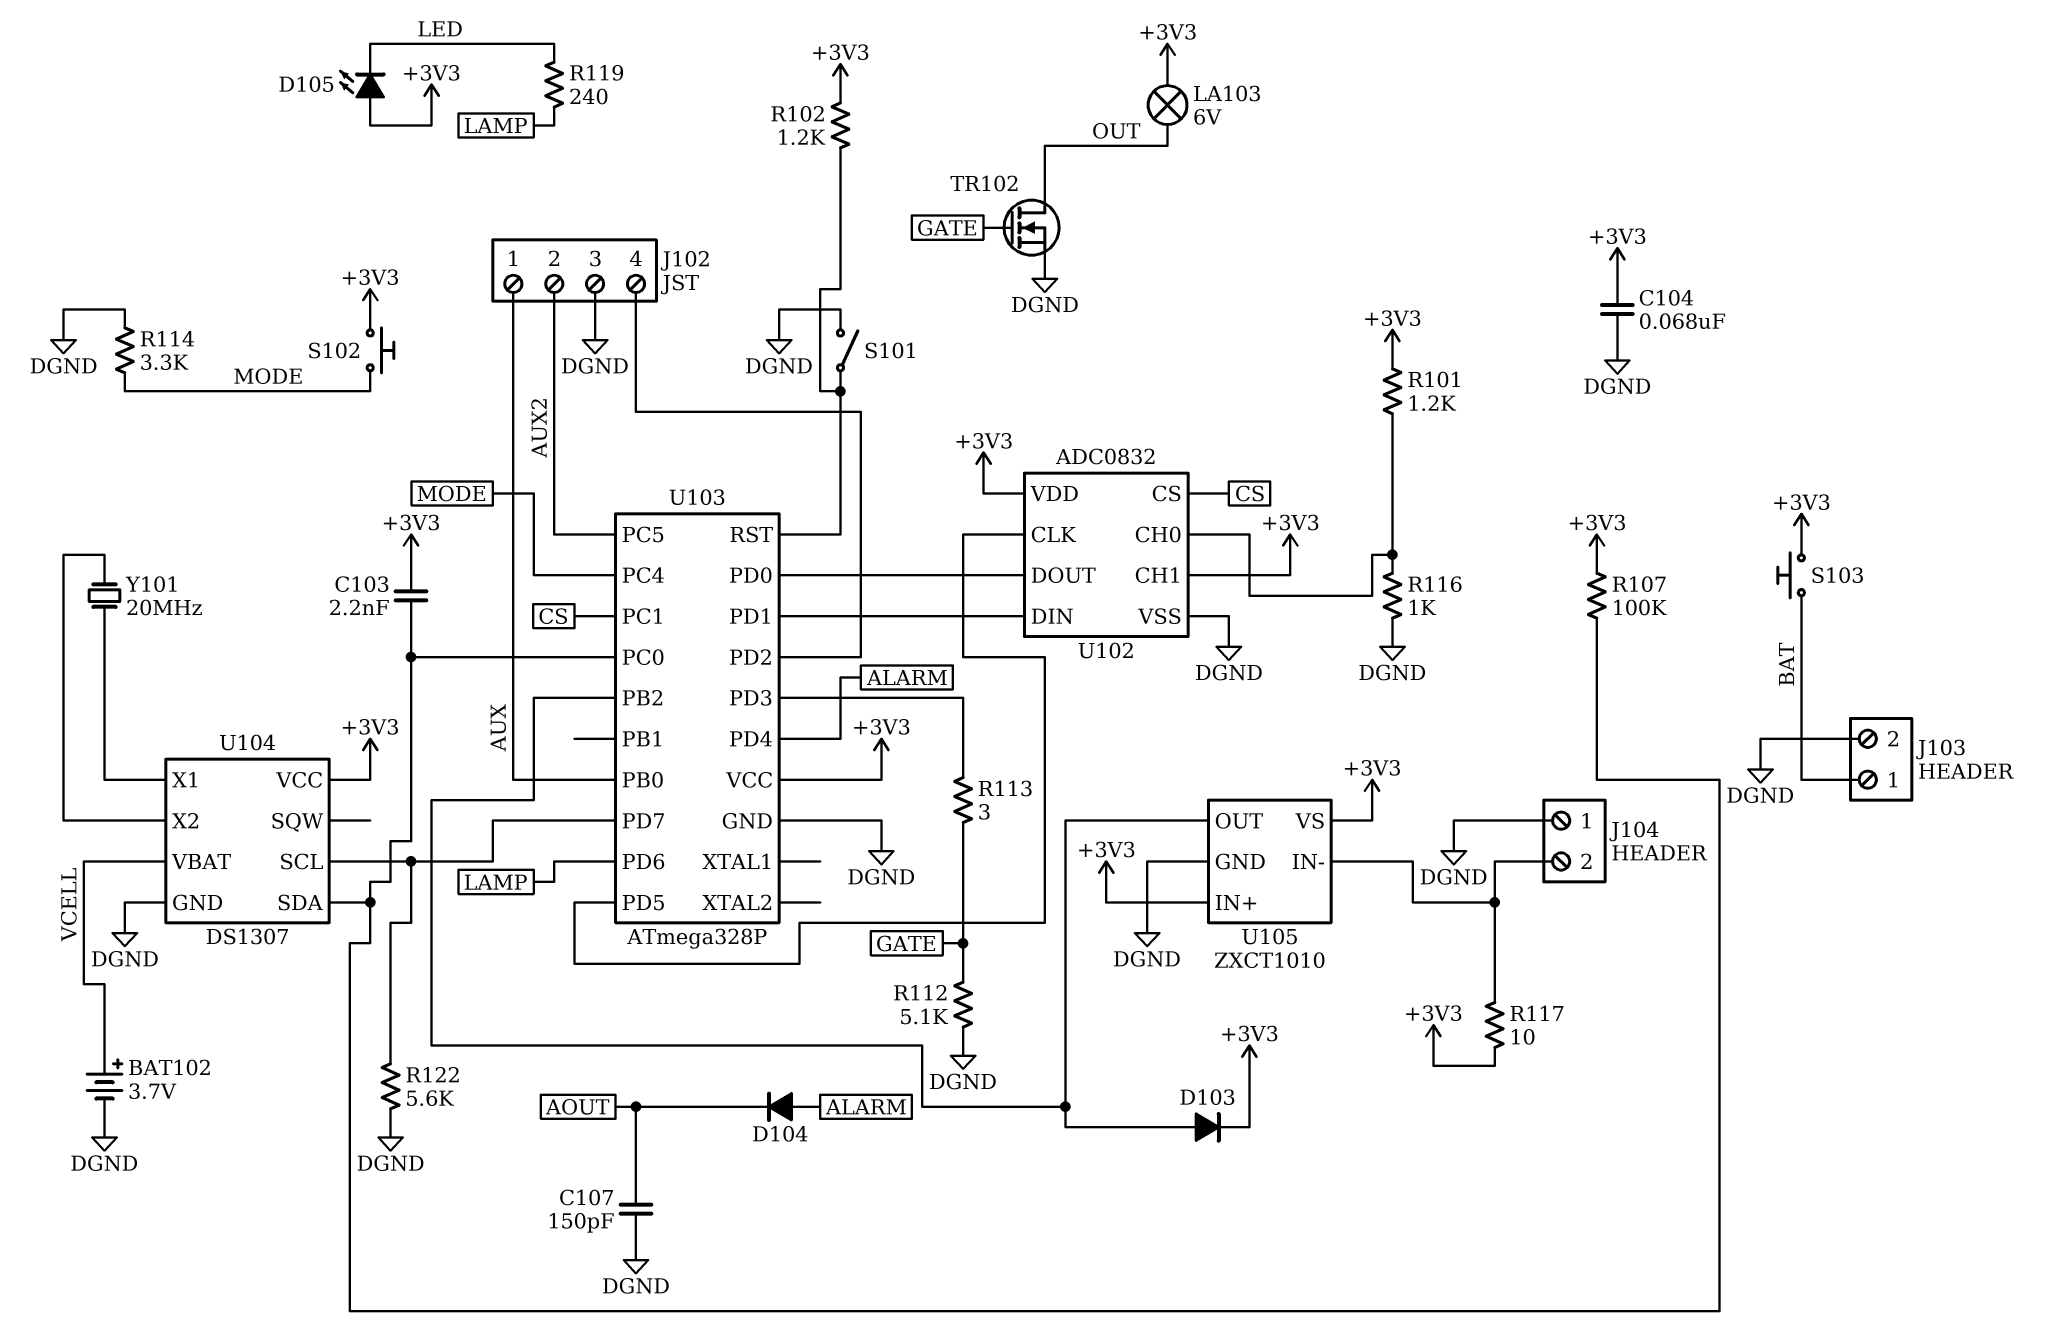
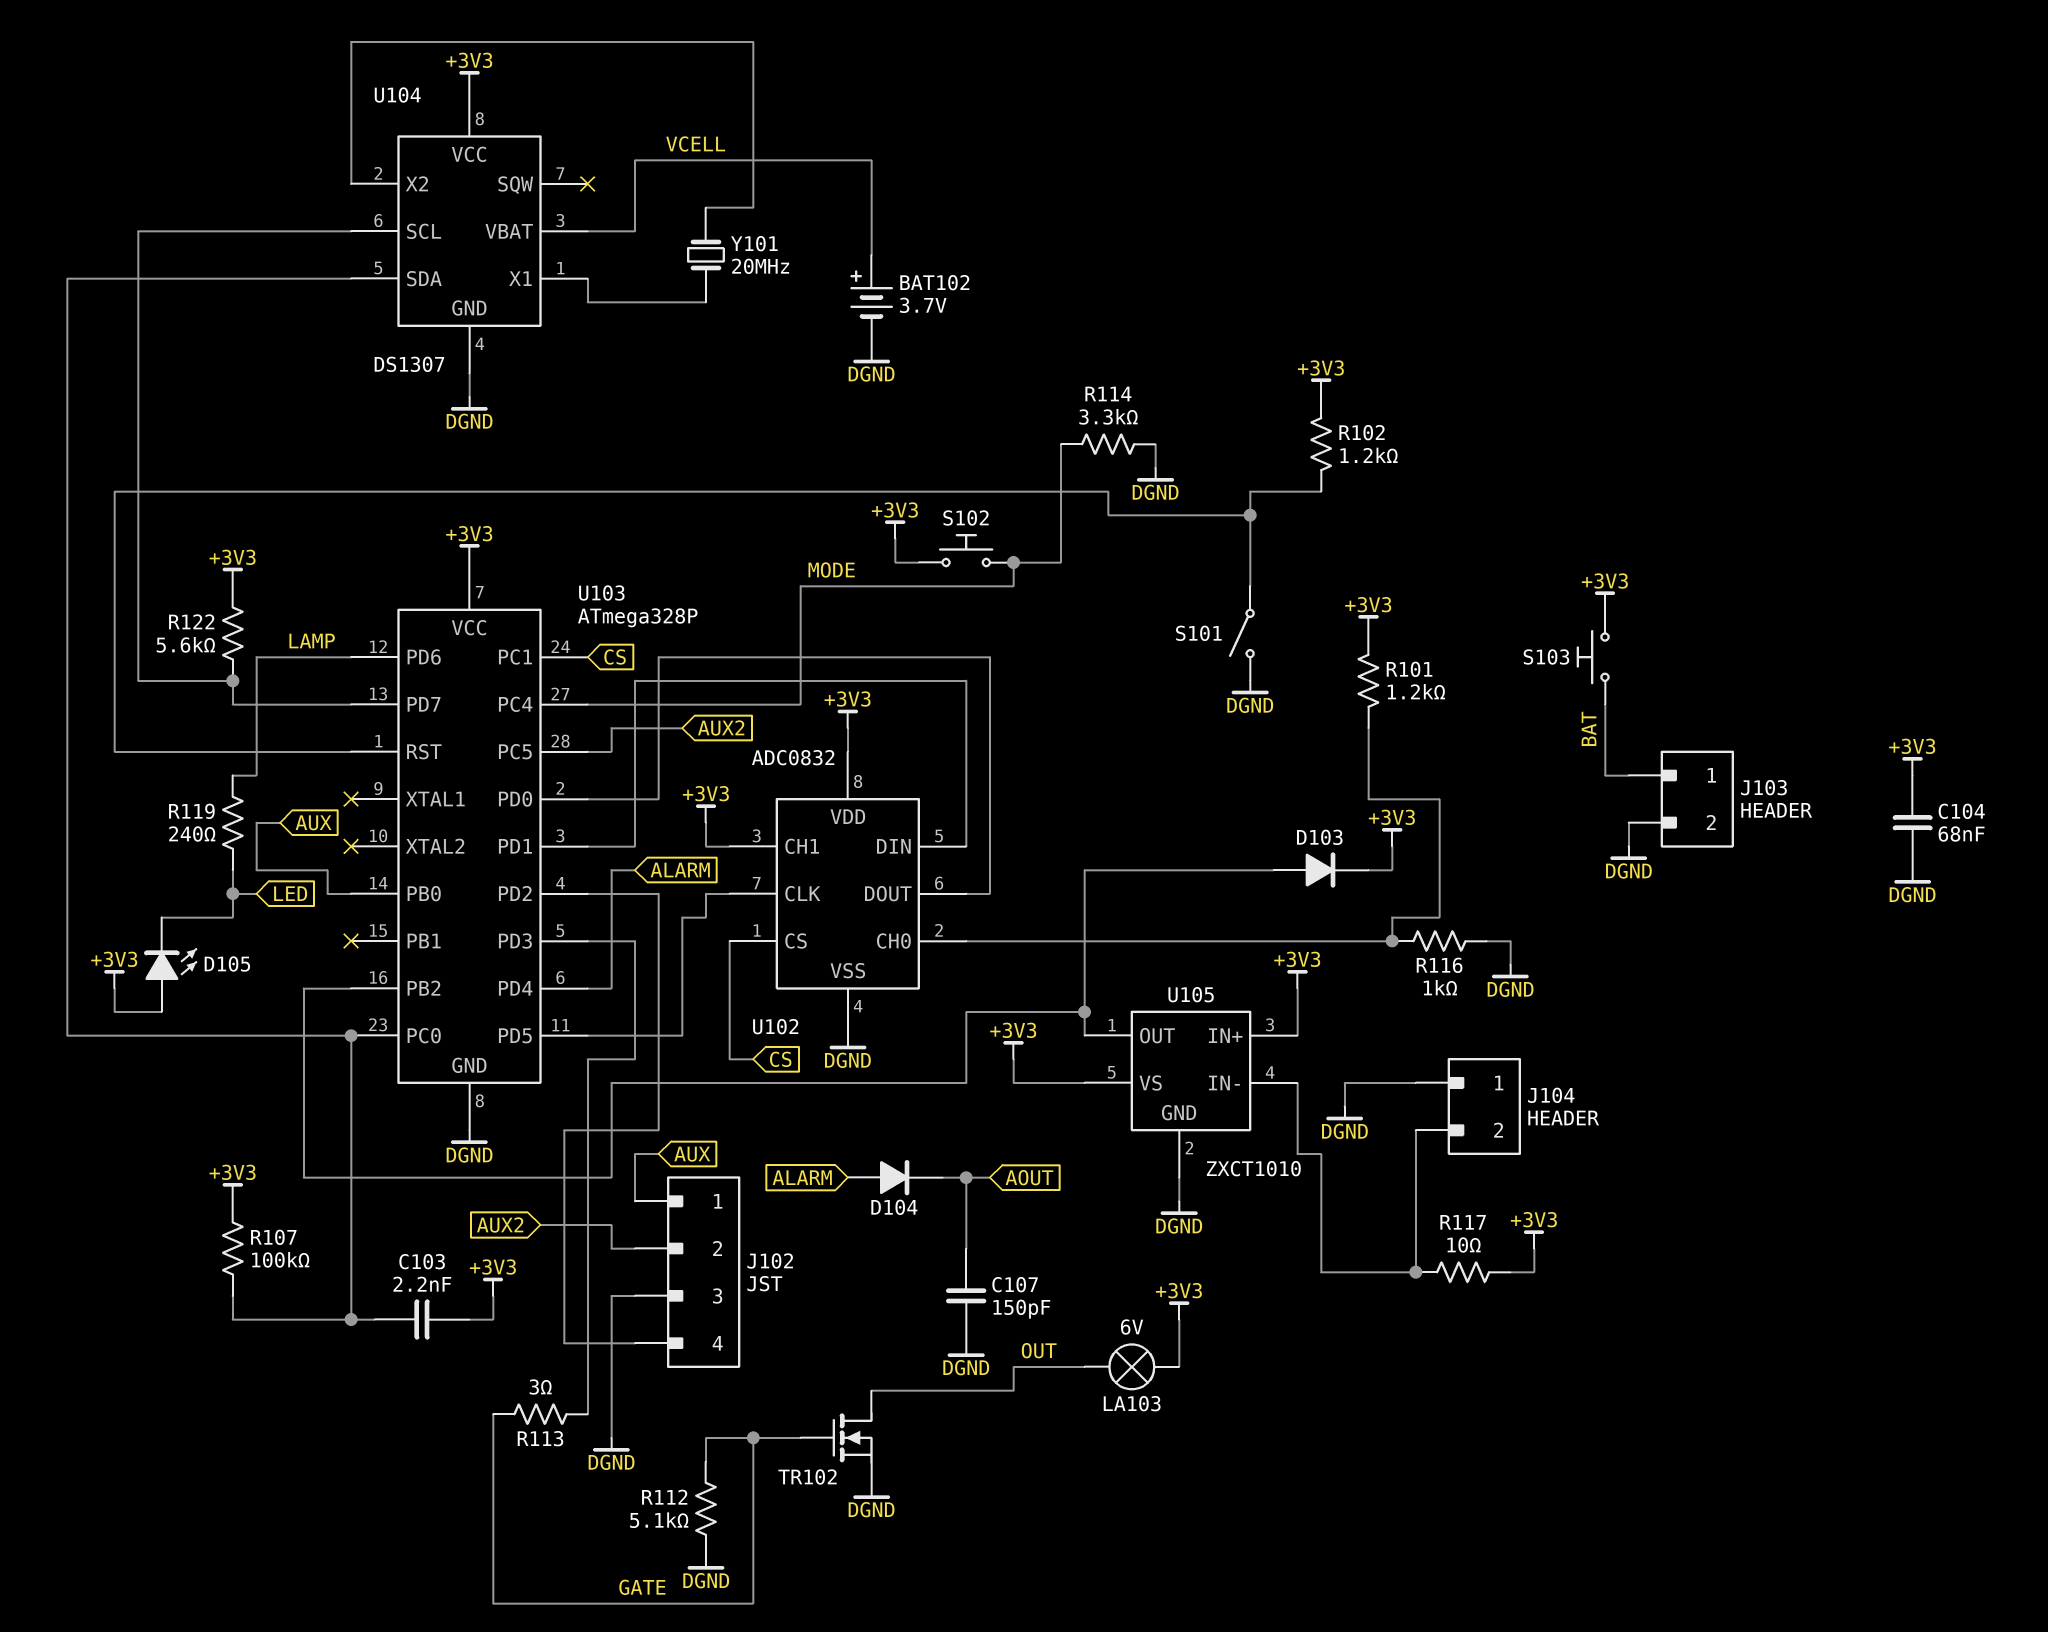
R122: 5.6k (DGND, U103/PD7) -> 5.6k (+3V3, U103/PD7)

